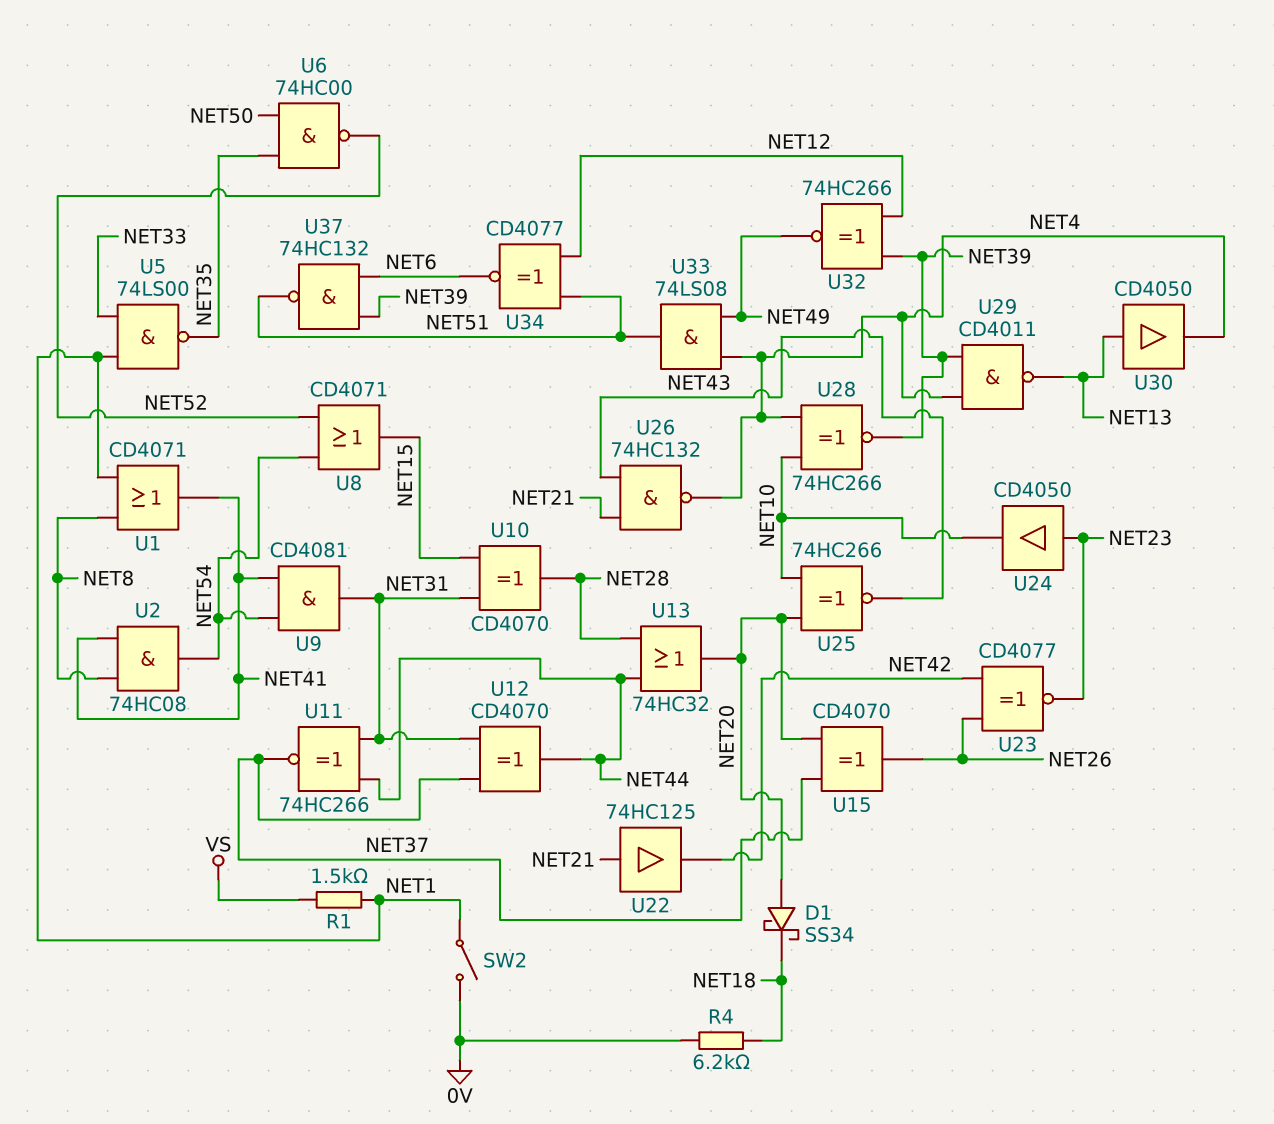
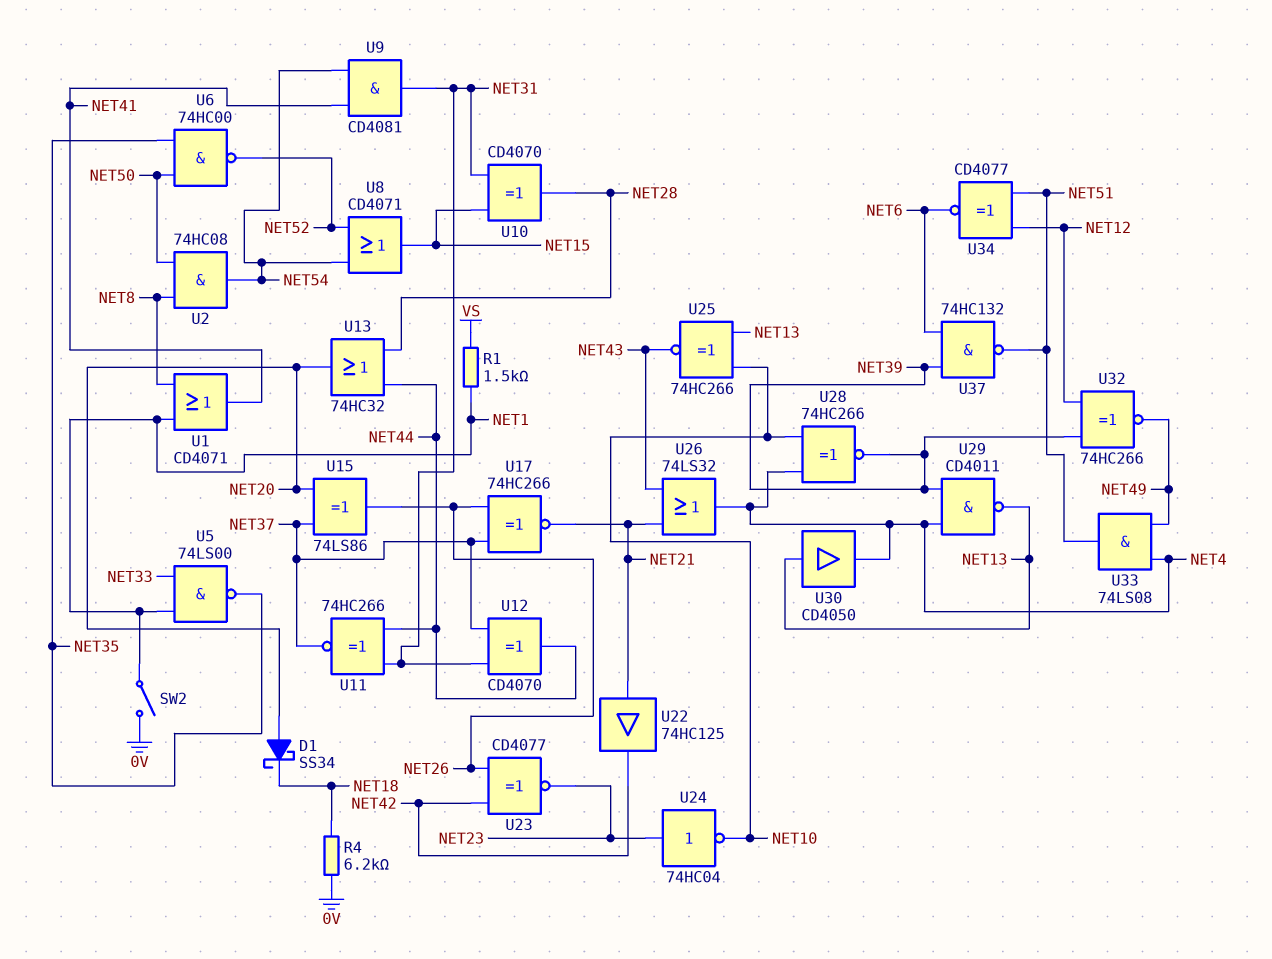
U2: AND 74HC08 (in NET8, in NET41, out NET54) -> AND 74HC08 (in NET8, in NET50, out NET54)
U15: XOR CD4070 (in NET20, in NET37, out NET26) -> XOR 74LS86 (in NET20, in NET37, out NET26)
U17: none -> XNOR 74HC266 (in NET26, in NET37, out NET21)
U24: buffer CD4050 (in NET23, out NET10) -> NOT 74HC04 (in NET23, out NET10)
U25: XNOR 74HC266 (in NET10, in NET20, out NET43) -> XNOR 74HC266 (in NET10, in NET13, out NET43)
U26: NAND 74HC132 (in NET21, in NET43, out NET4) -> OR 74LS32 (in NET21, in NET43, out NET4)

